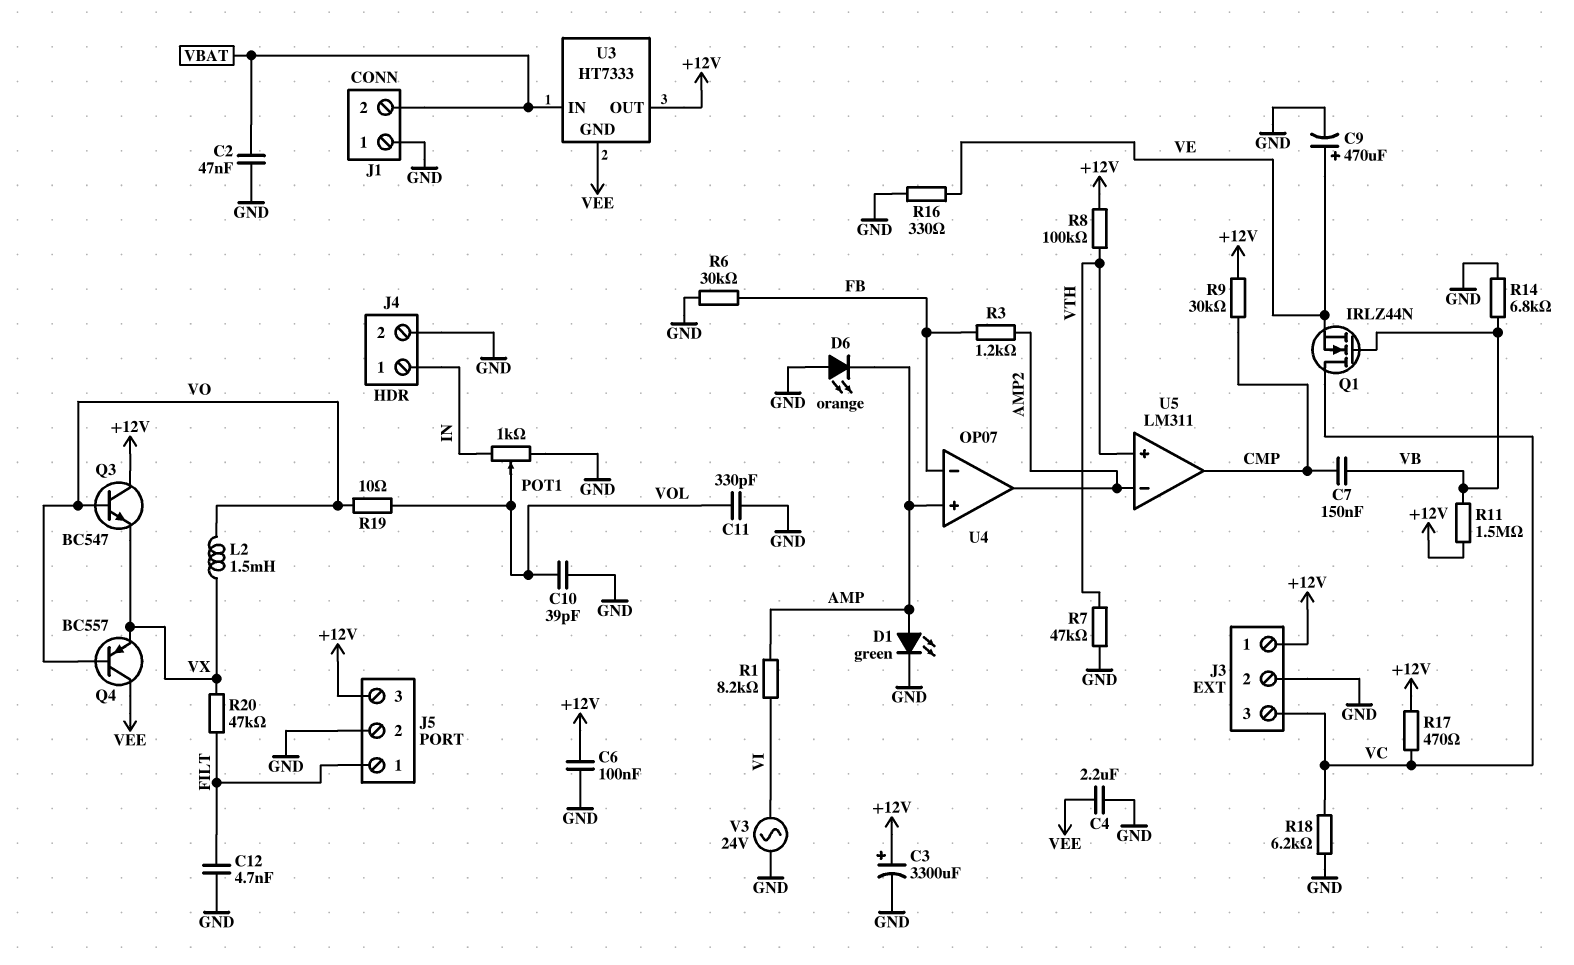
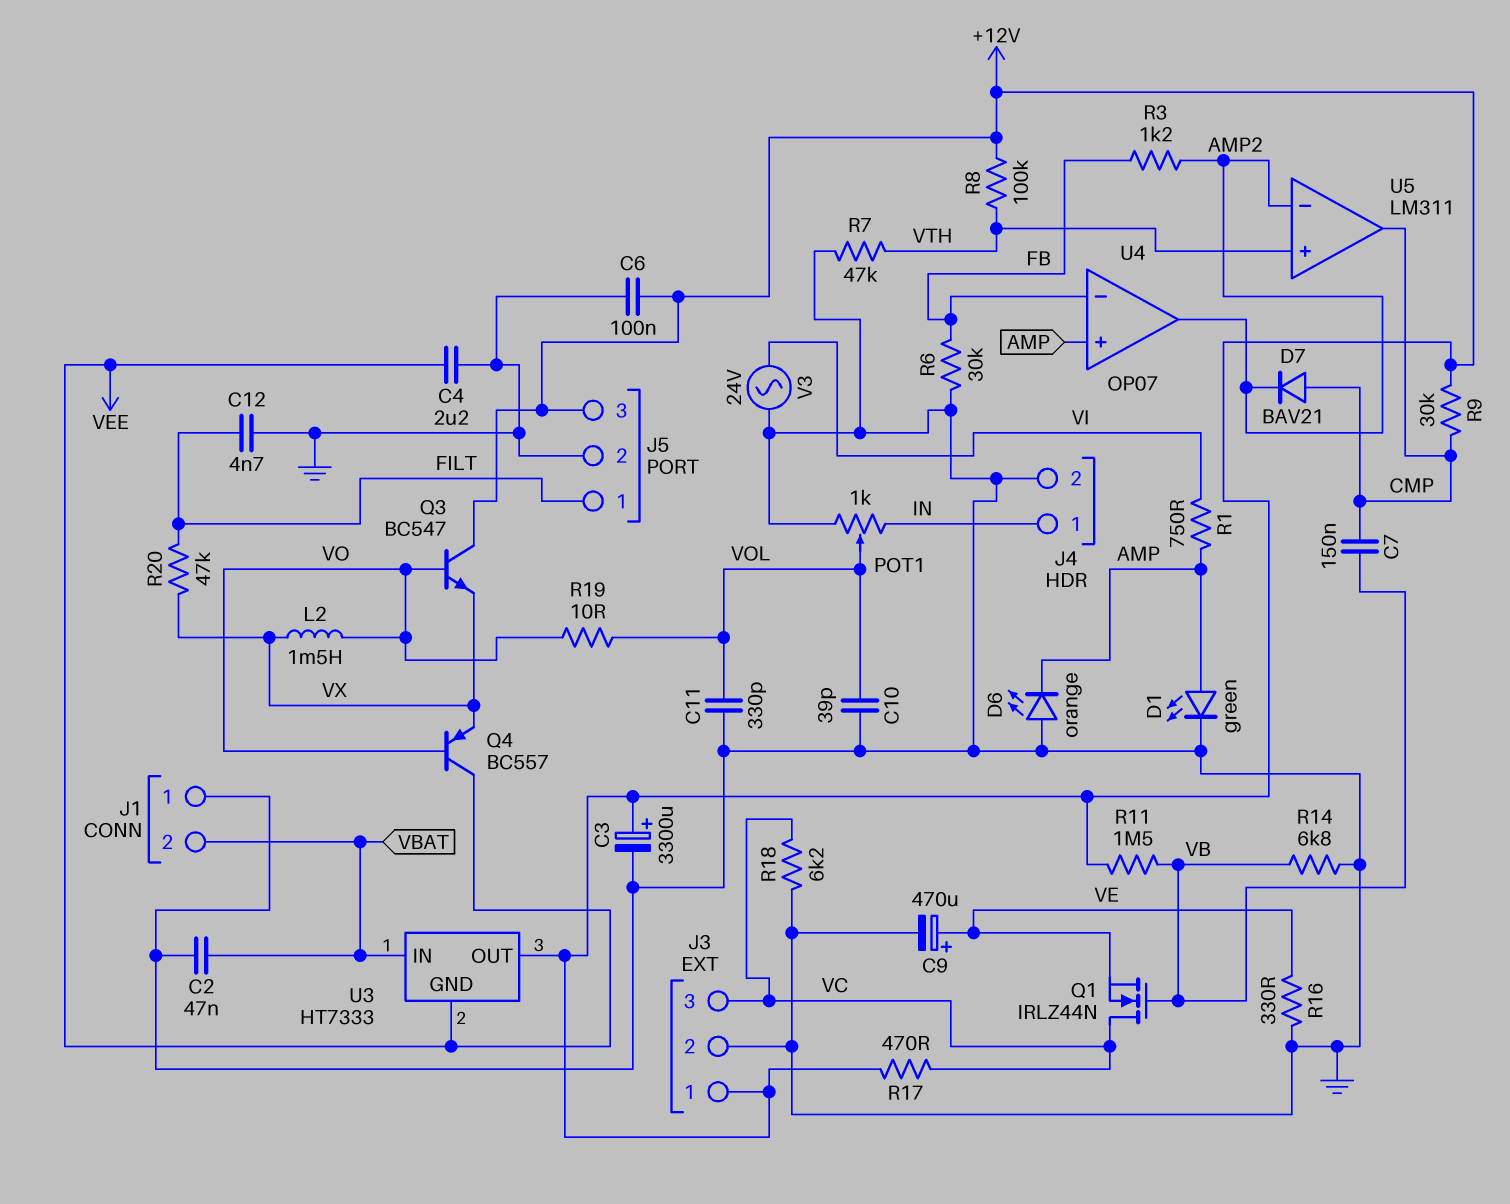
D7: none -> diode BAV21 (A CMP, K AMP2)
R1: 8.2k (AMP, VI) -> 750 (AMP, VI)

